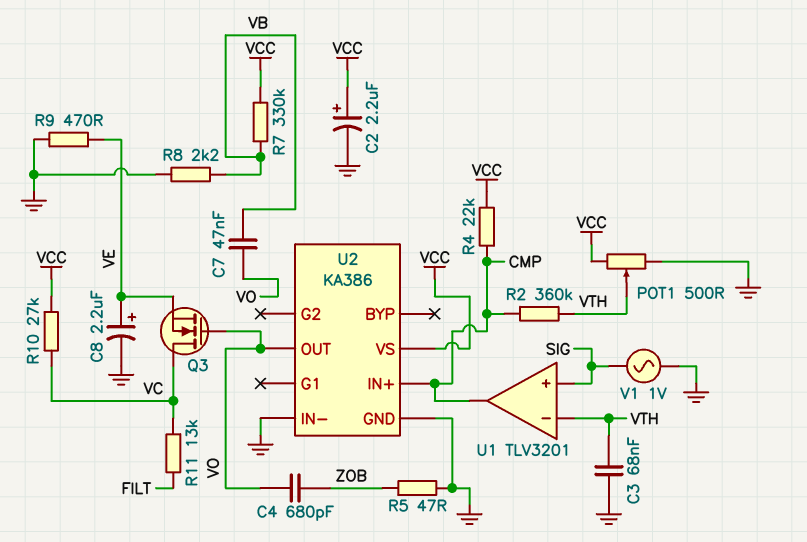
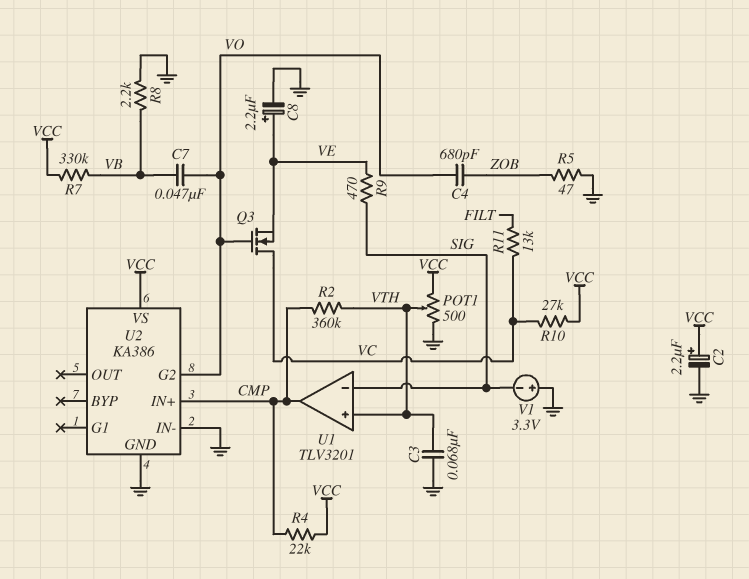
R9: 470 (GND, VE) -> 470 (SIG, VE)
U1 pin in+: SIG -> VTH
U1 pin in-: VTH -> SIG
U2 pin G2: none -> VO
U2 pin OUT: VO -> none
V1: AC 1V (GND, SIG) -> 3.3V (plus GND, minus SIG)

